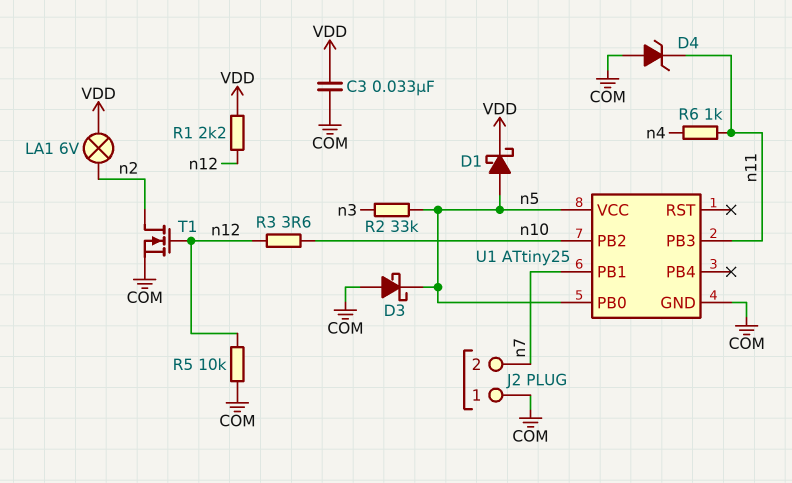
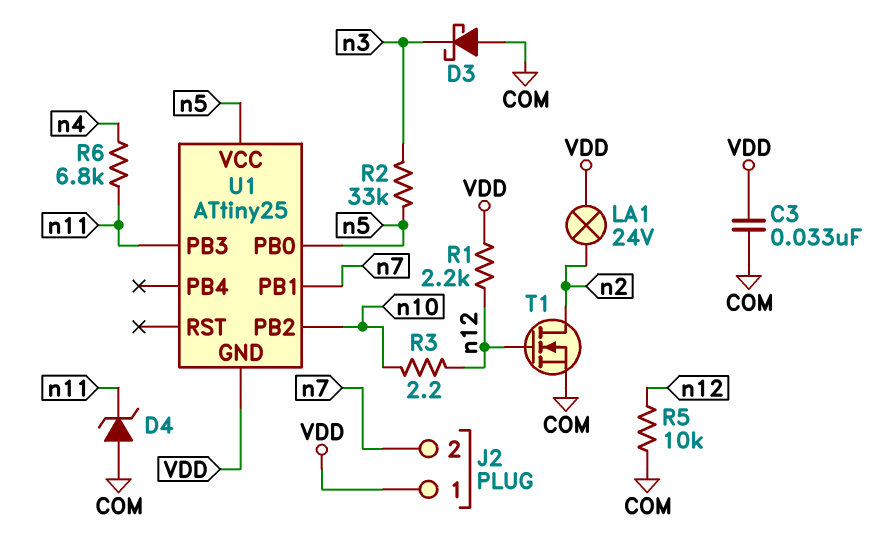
D1: schottky (A n5, K VDD) -> none
D3: schottky (A COM, K n5) -> schottky (A COM, K n3)
J2 pin 1: COM -> VDD
LA1: lamp 6V (VDD, n2) -> lamp 24V (VDD, n2)
R3: 3.6 (n10, n12) -> 2.2 (n10, n12)
R6: 1k (n4, n11) -> 6.8k (n4, n11)
U1 pin GND: COM -> VDD

